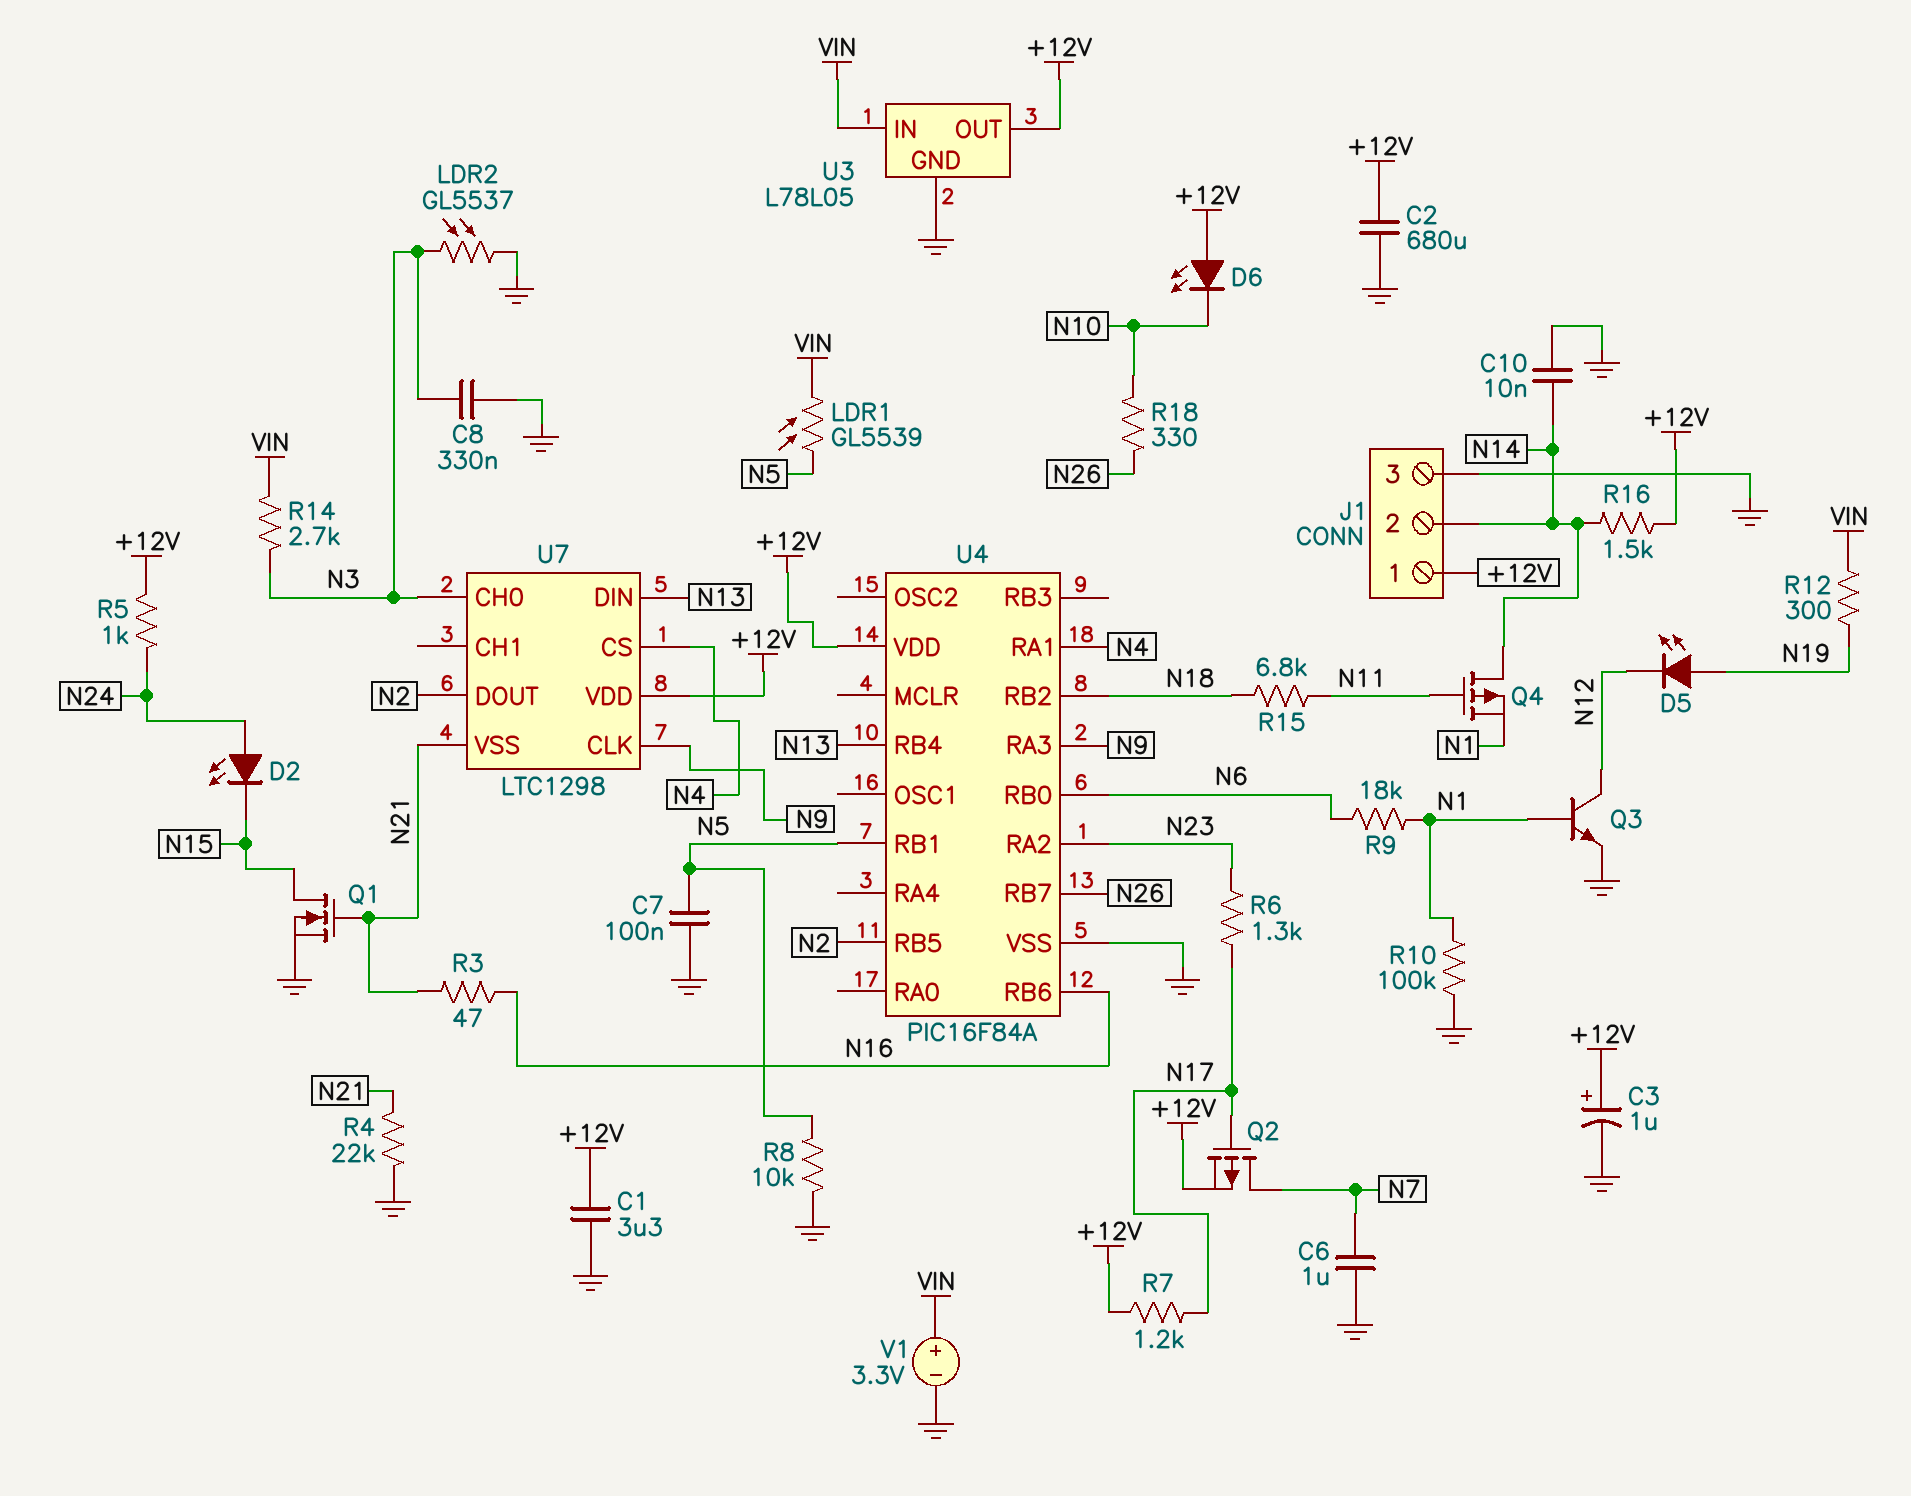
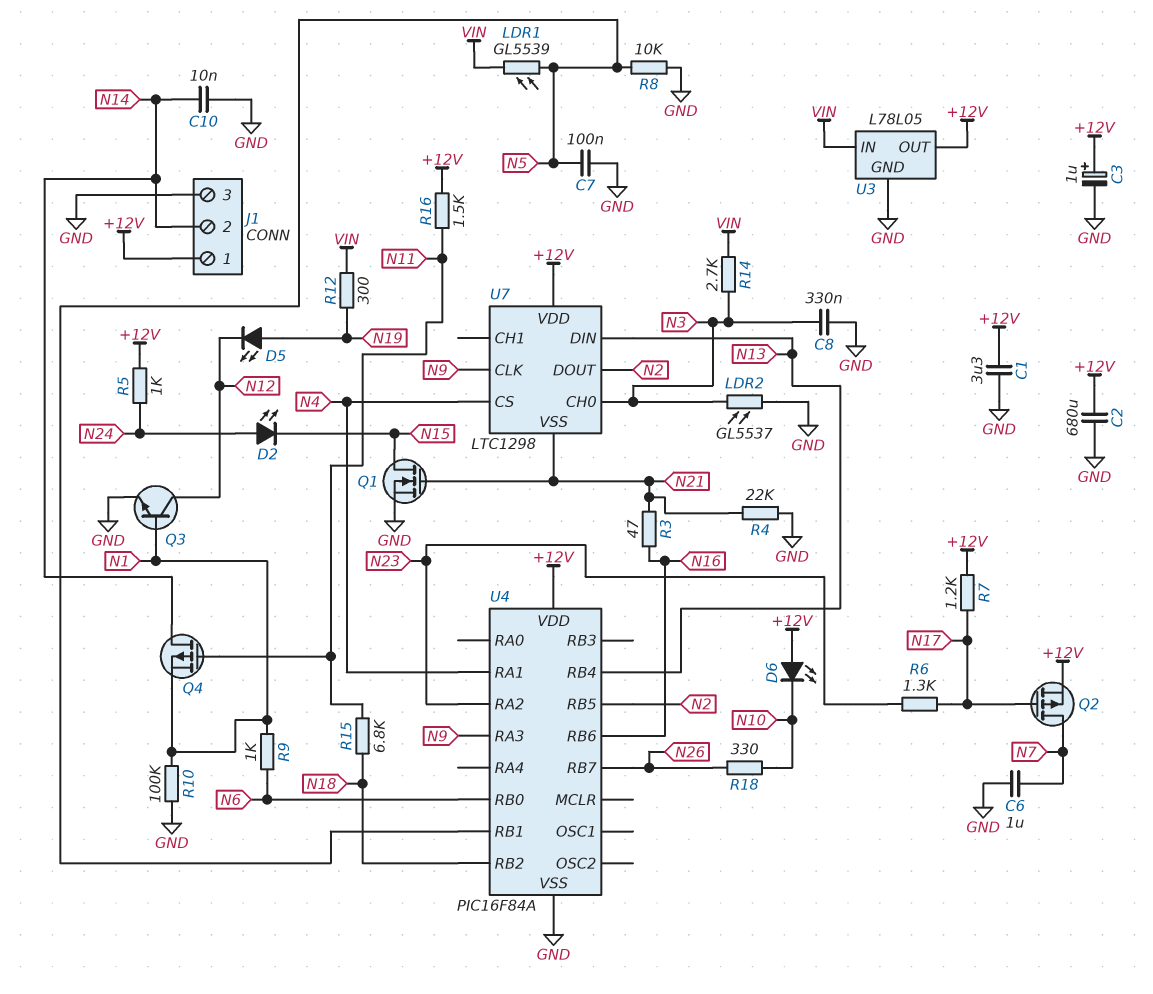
R9: 18k (N1, N6) -> 1k (N1, N6)
R16: 1.5k (+12V, N14) -> 1.5k (+12V, N11)
V1: 3.3V (plus VIN, minus GND) -> none

